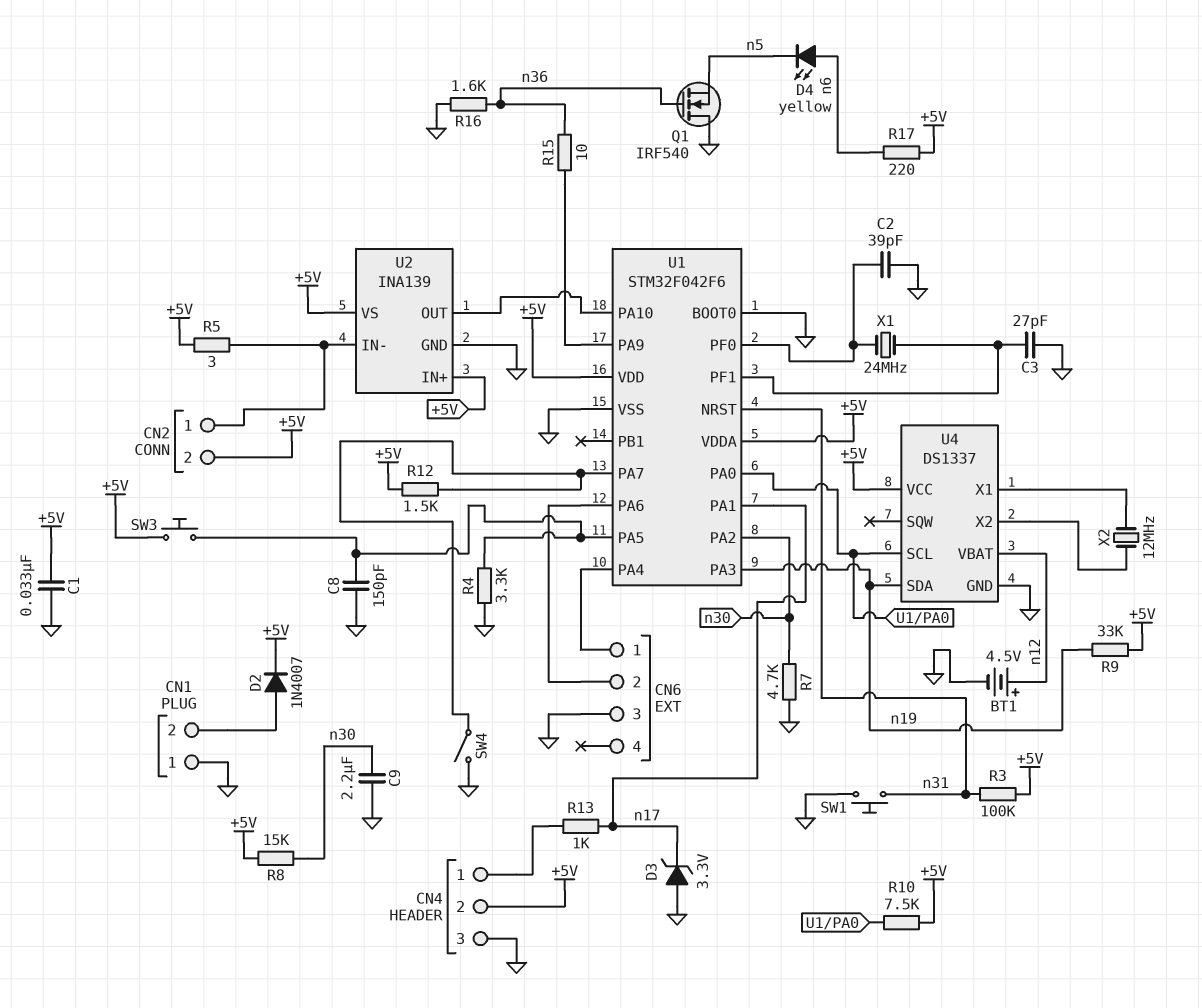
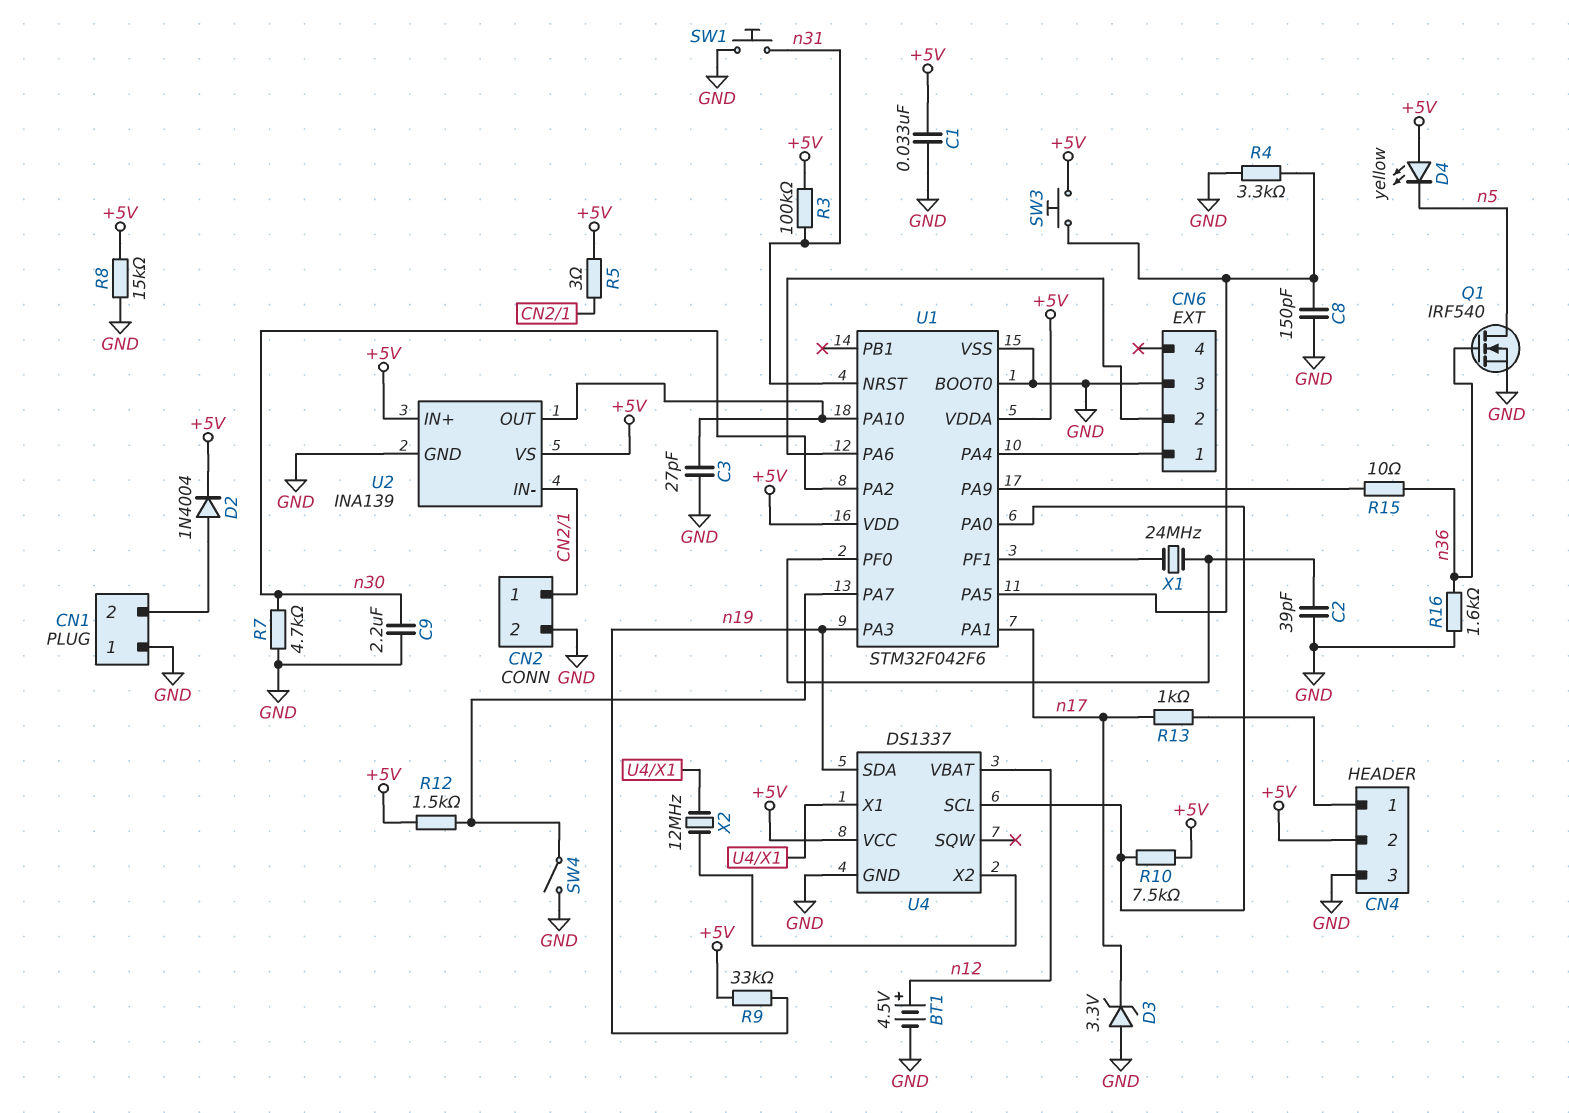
C3: 27pF (GND, U1/PF1) -> 27pF (GND, U1/PA10)
CN2 pin 2: +5V -> GND
D2: diode 1N4007 (A CN1/2, K +5V) -> diode 1N4004 (A CN1/2, K +5V)
D4: LED yellow (A n6, K n5) -> LED yellow (A +5V, K n5)
Q1: NMOS IRF540 (G n36, D GND, S n5) -> NMOS IRF540 (G n36, D n5, S GND)
R8: 15k (+5V, n30) -> 15k (+5V, GND)
R17: 220 (+5V, n6) -> none

